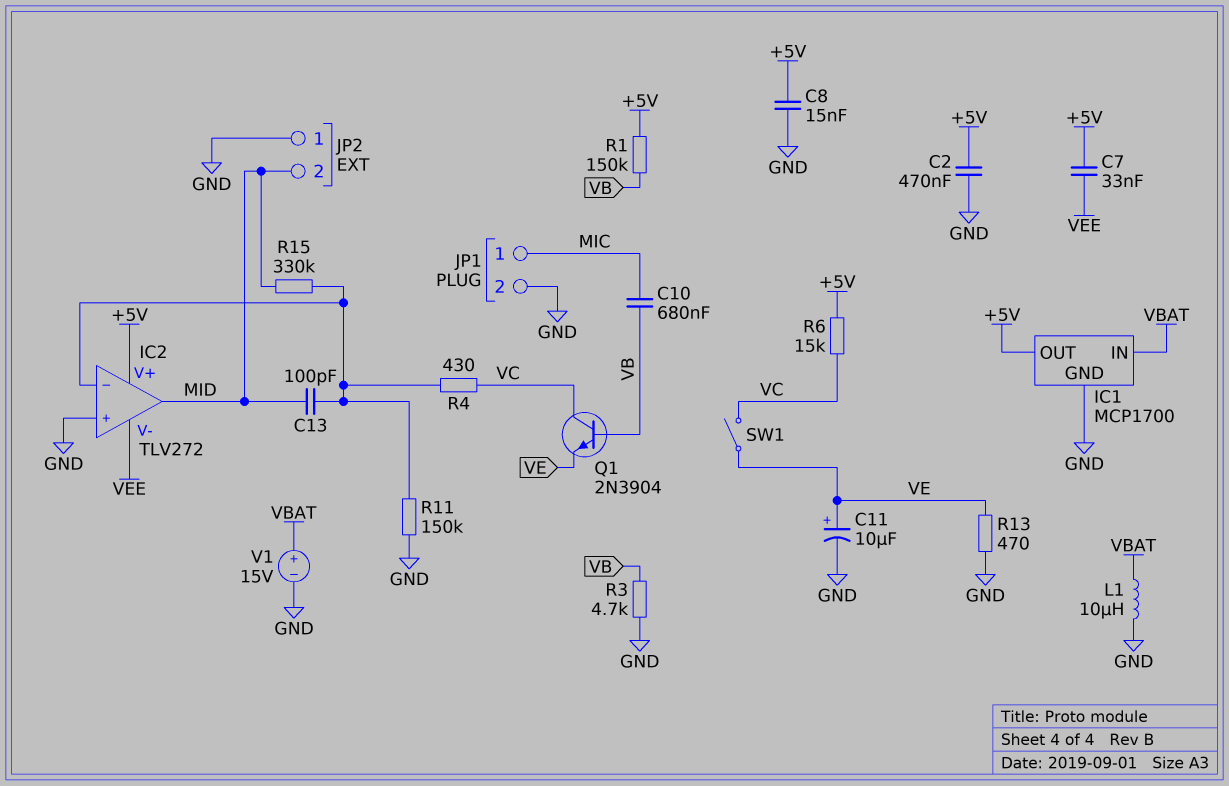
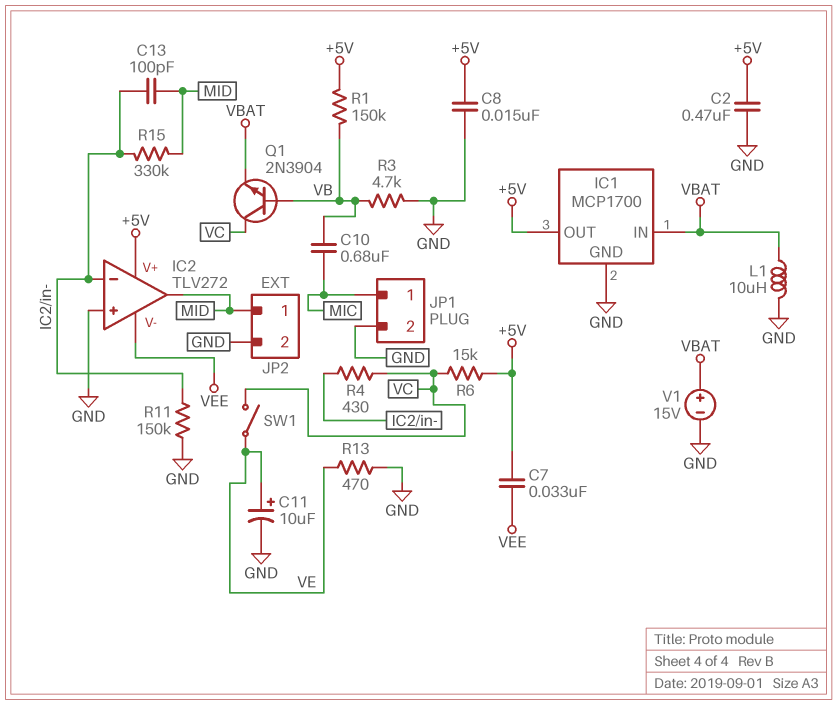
JP2 pin 1: GND -> MID
JP2 pin 2: MID -> GND
Q1: NPN 2N3904 (B VB, C VC, E VE) -> NPN 2N3904 (B VB, C VC, E VBAT)

